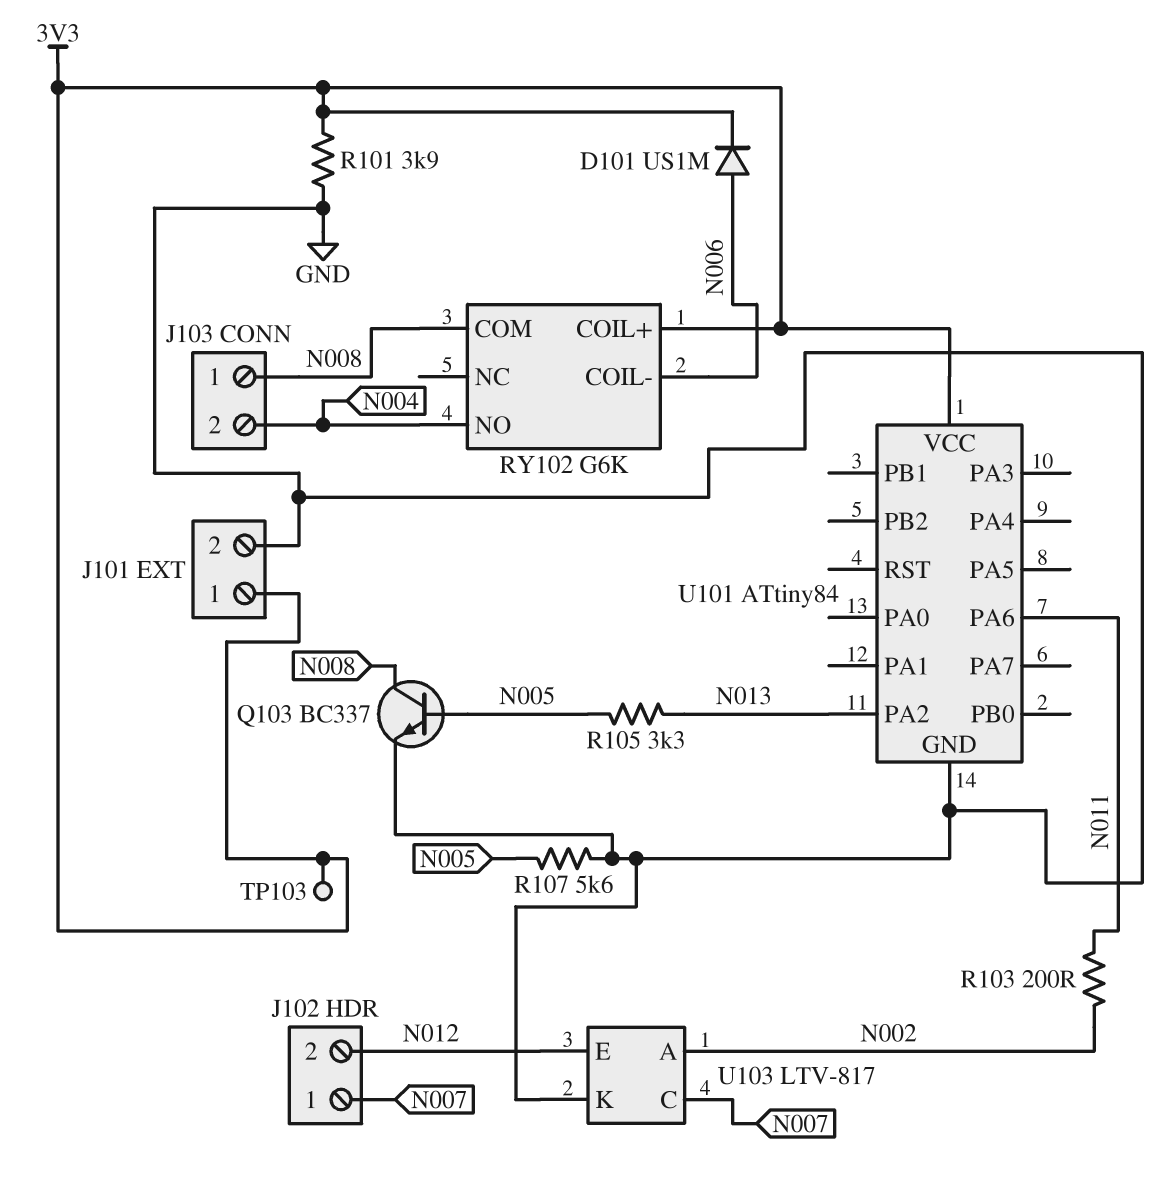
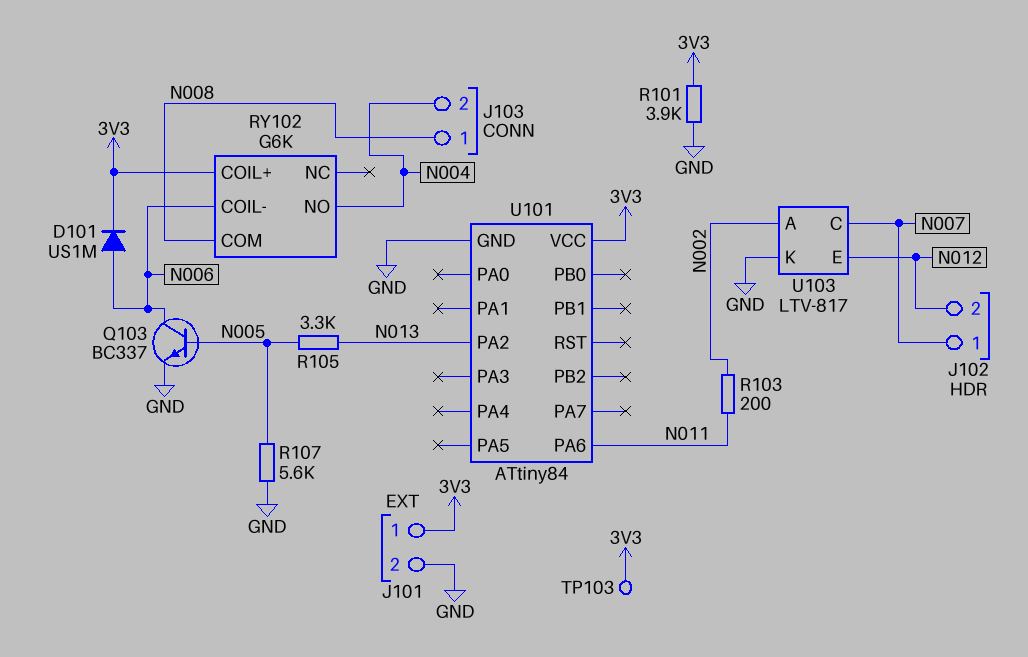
Q103: NPN BC337 (B N005, C N008, E GND) -> NPN BC337 (B N005, C N006, E GND)

